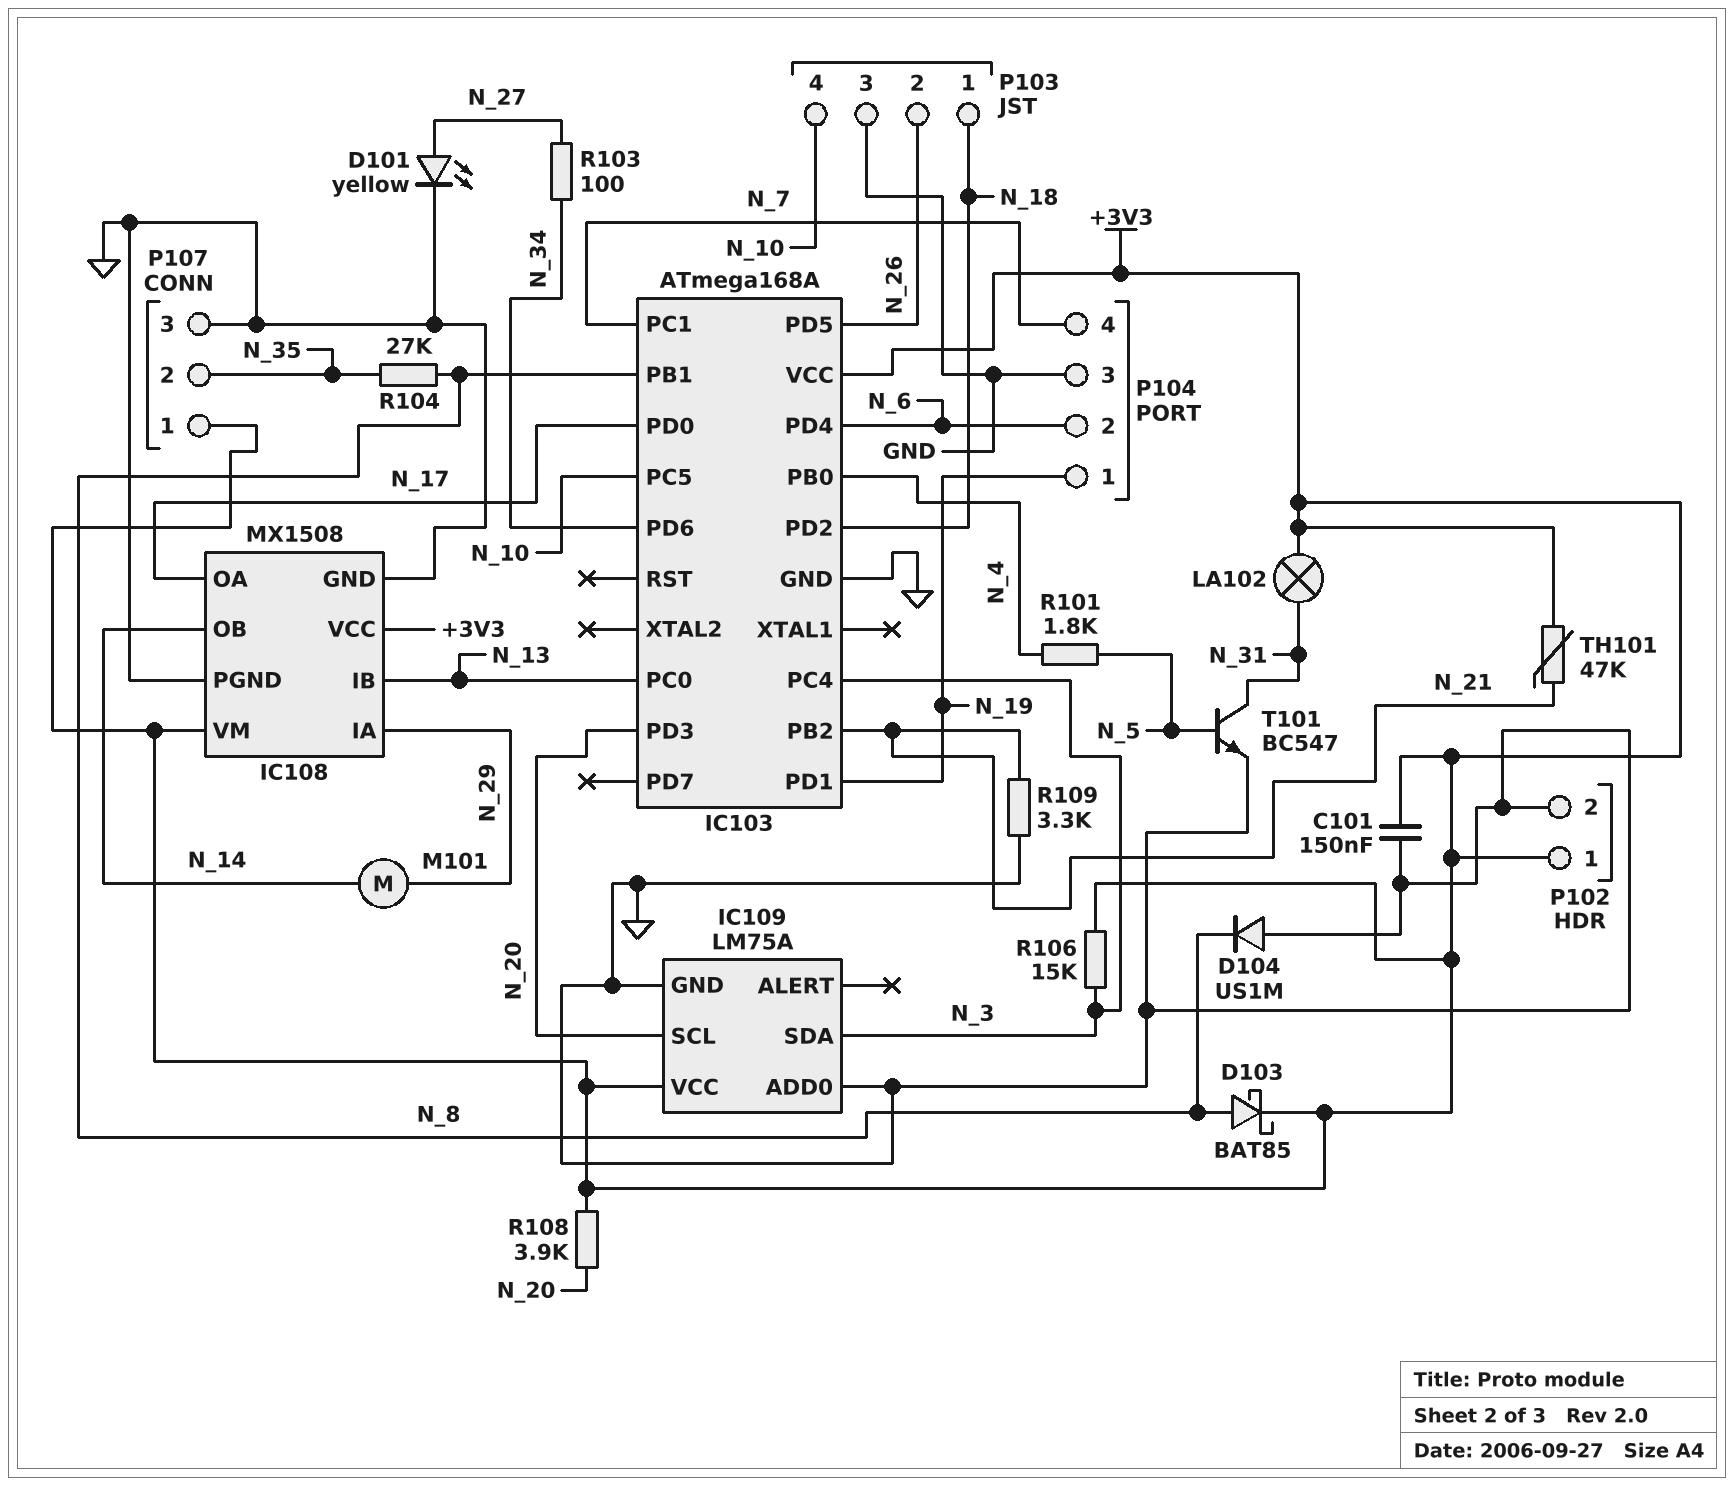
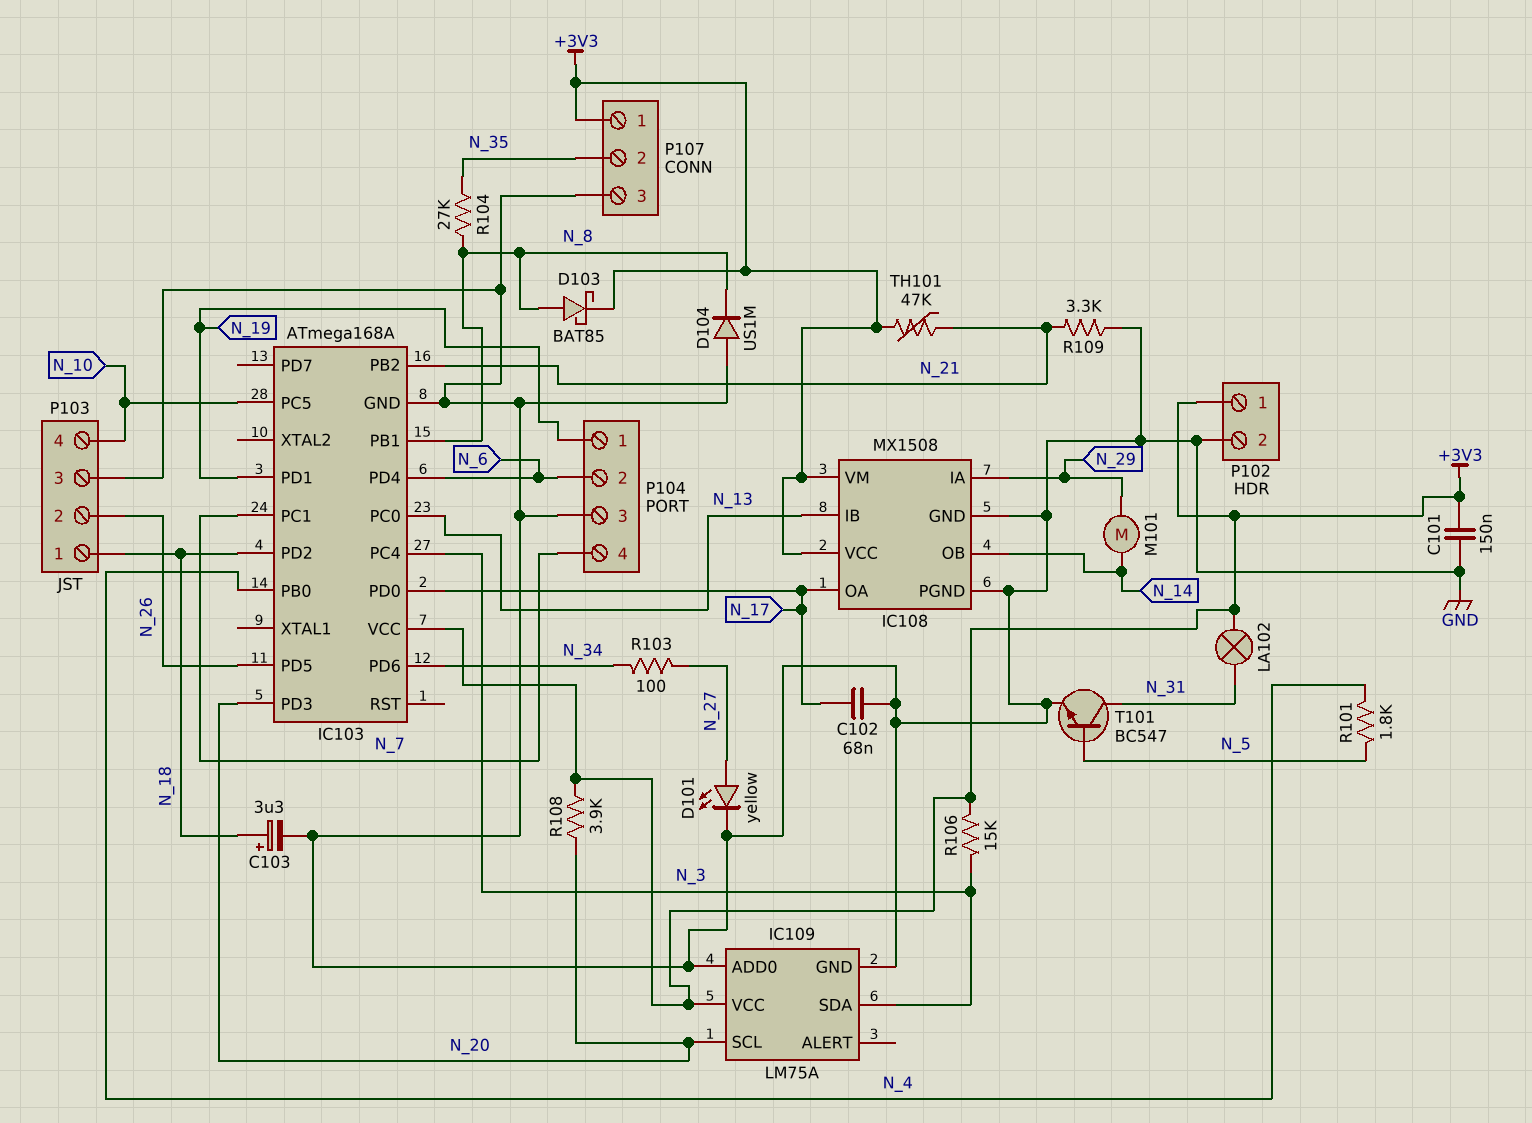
C102: none -> 68nF (GND, N_17)
C103: none -> 3.3uF (plus N_18, minus GND)

